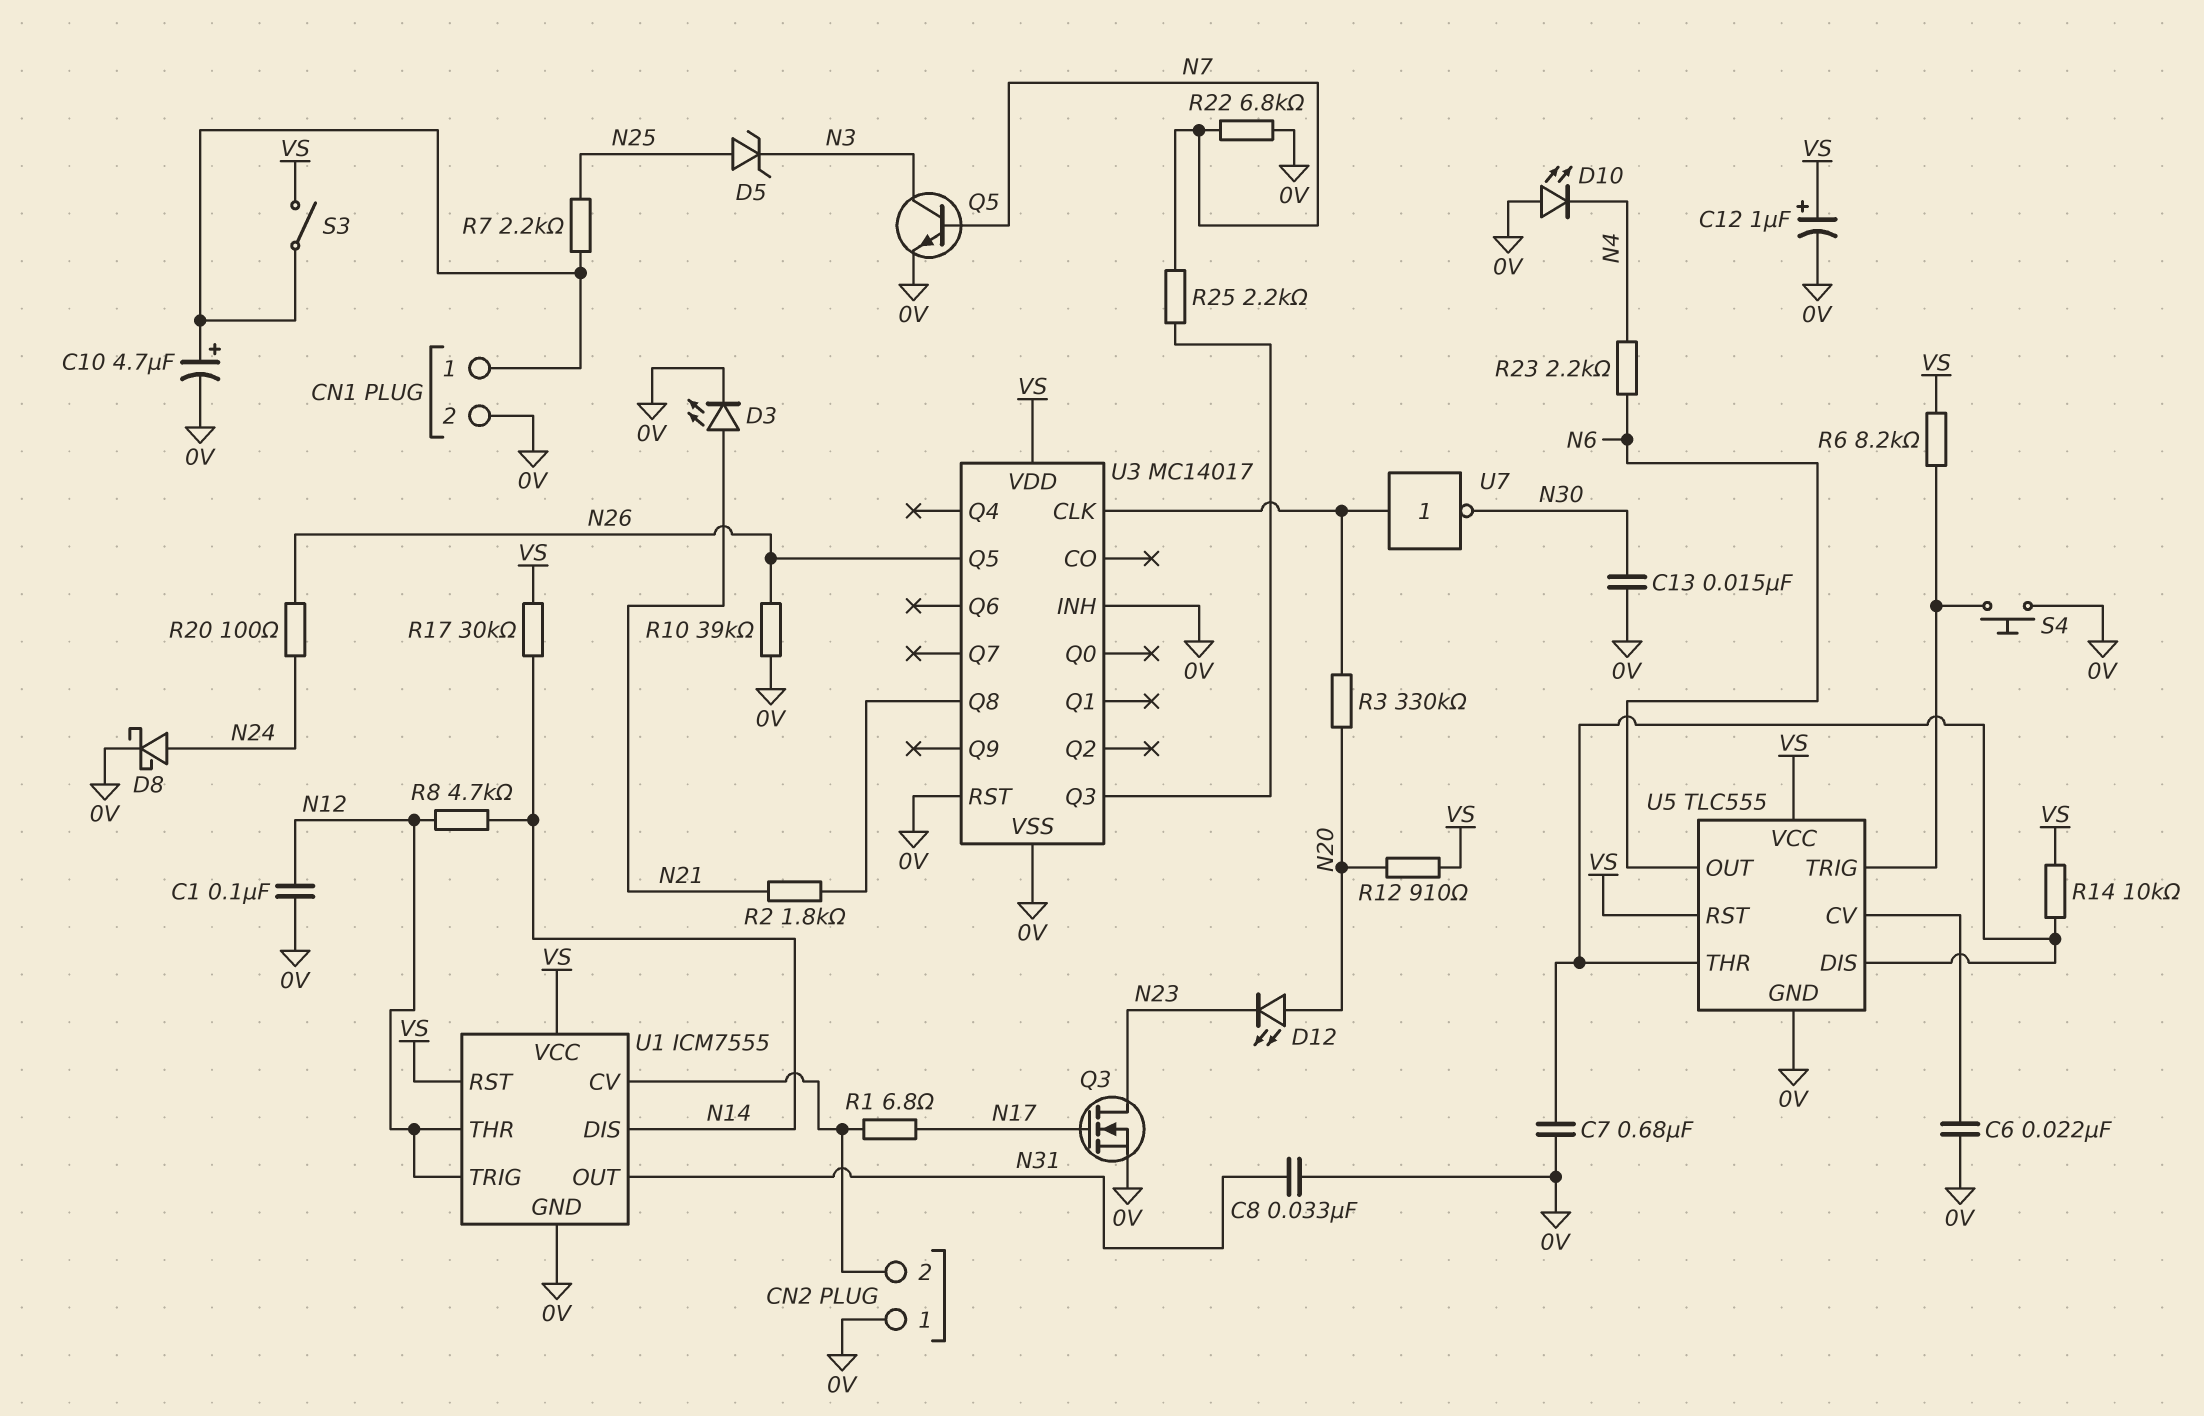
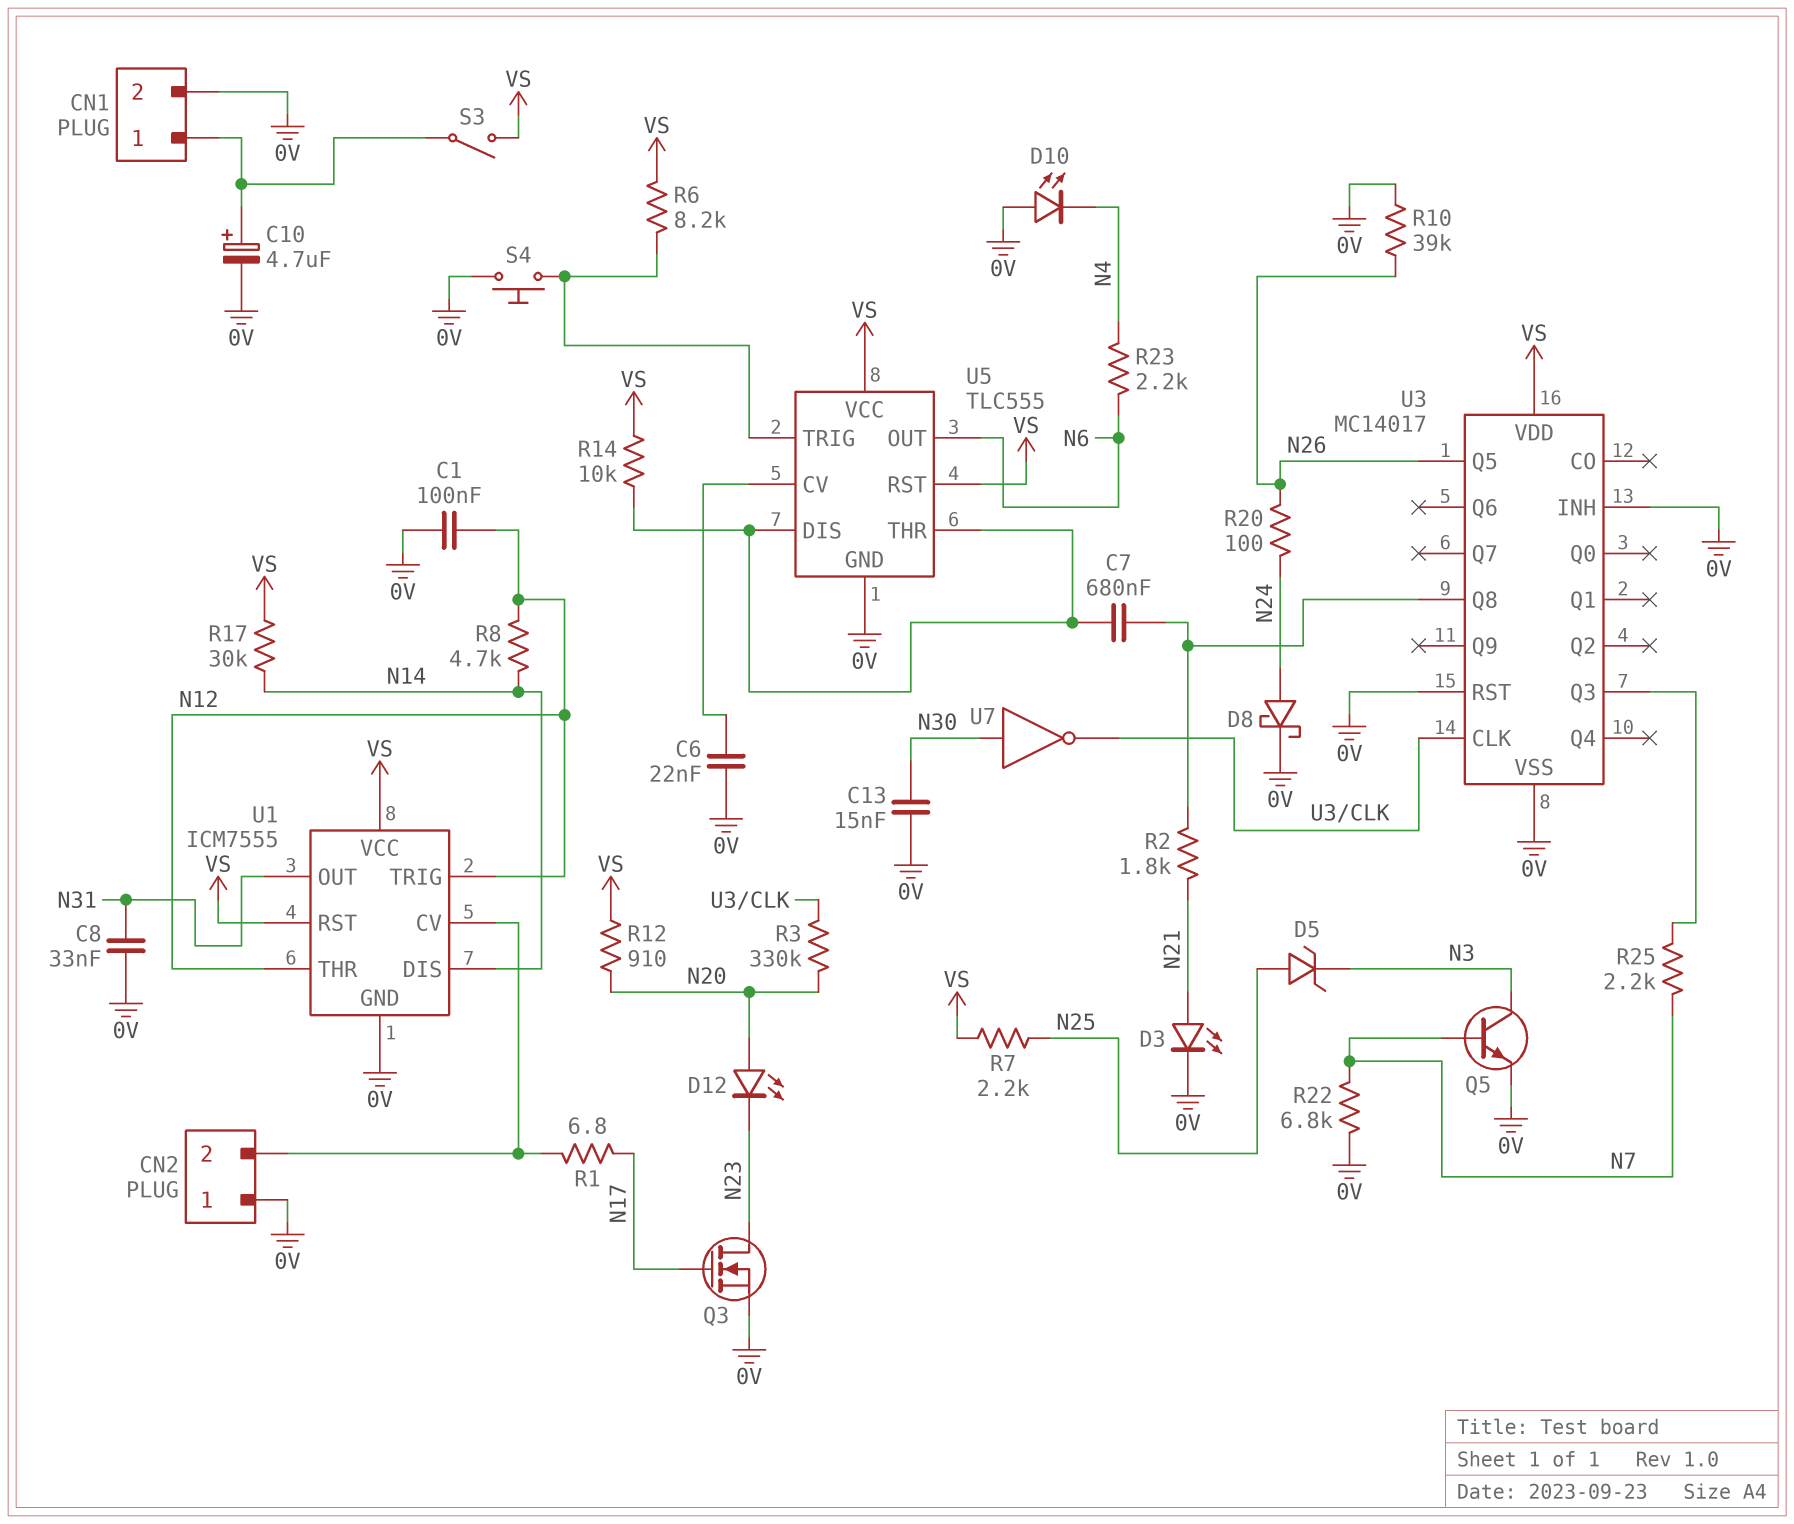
C7: 680nF (0V, U5/DIS) -> 680nF (U3/Q8, U5/DIS)
C12: 1uF (plus VS, minus 0V) -> none
R7: 2.2k (CN1/1, N25) -> 2.2k (N25, VS)
U7: NOT (in U3/CLK, out N30) -> NOT (in N30, out U3/CLK)

